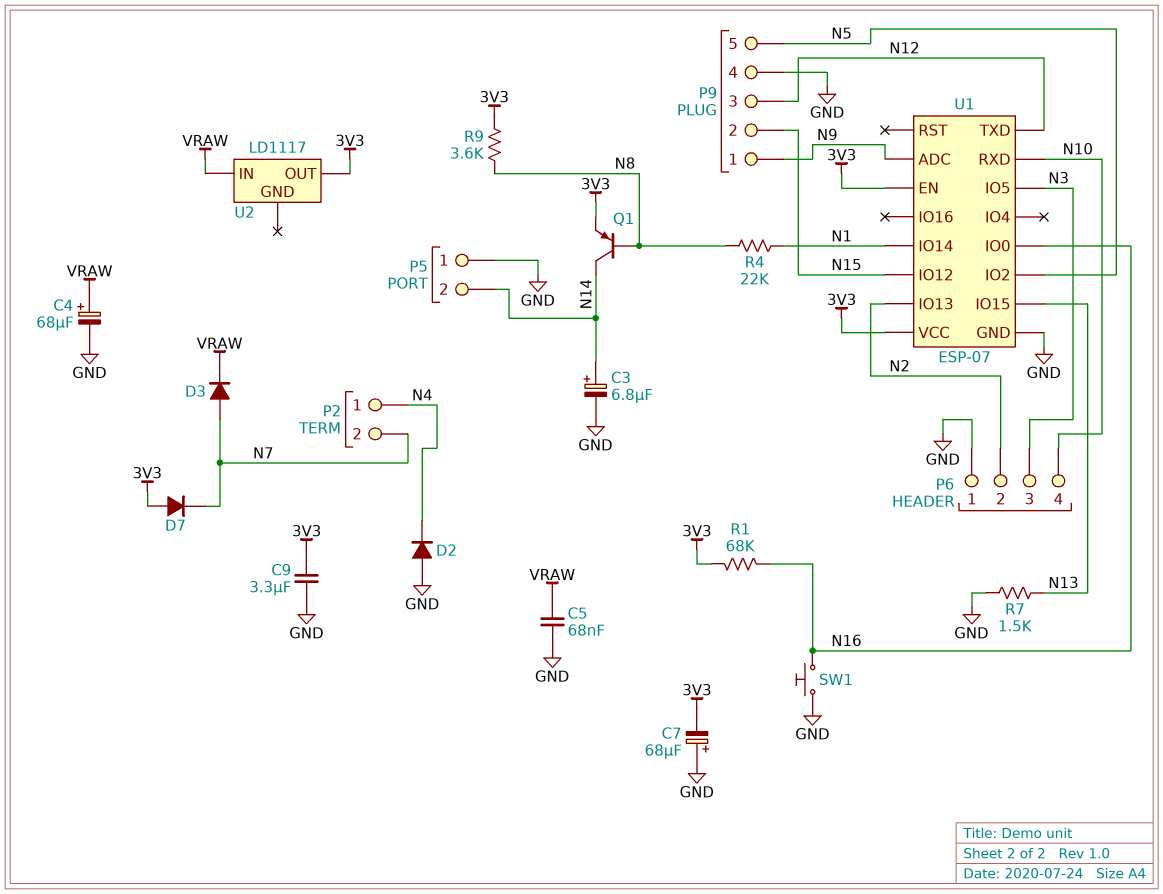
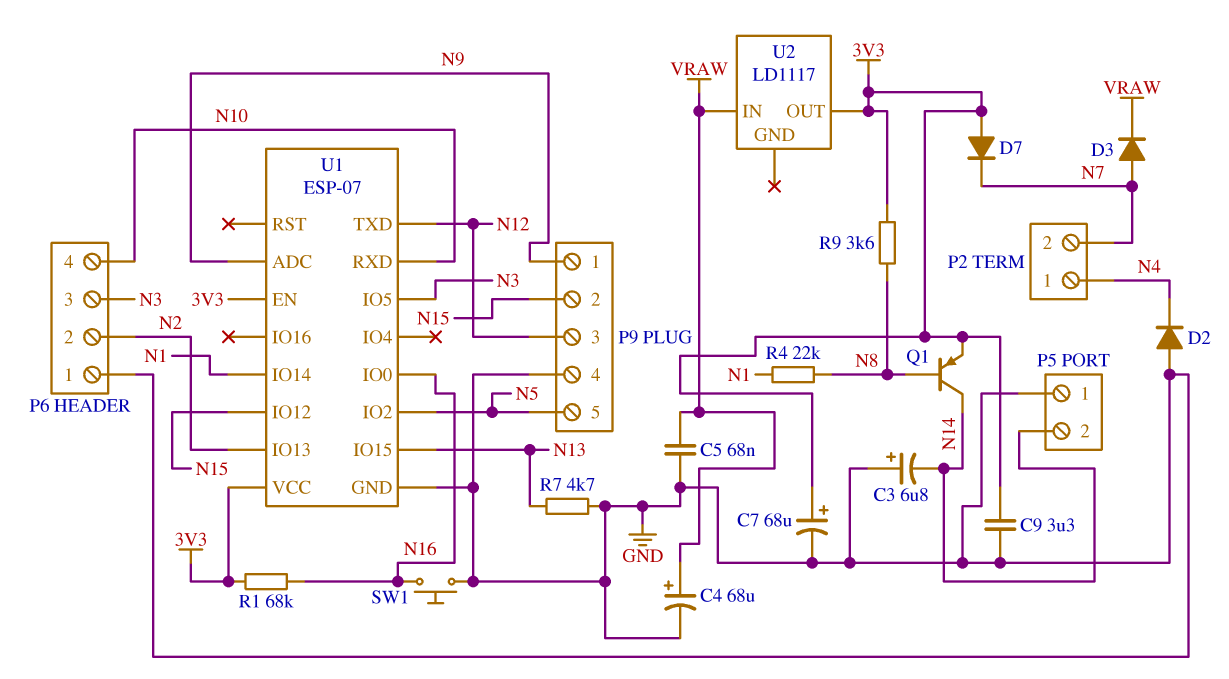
C3: 6.8uF (plus N14, minus GND) -> 6.8uF (plus GND, minus N14)
C7: 68uF (plus GND, minus 3V3) -> 68uF (plus 3V3, minus GND)
R7: 1.5k (GND, N13) -> 4.7k (GND, N13)

